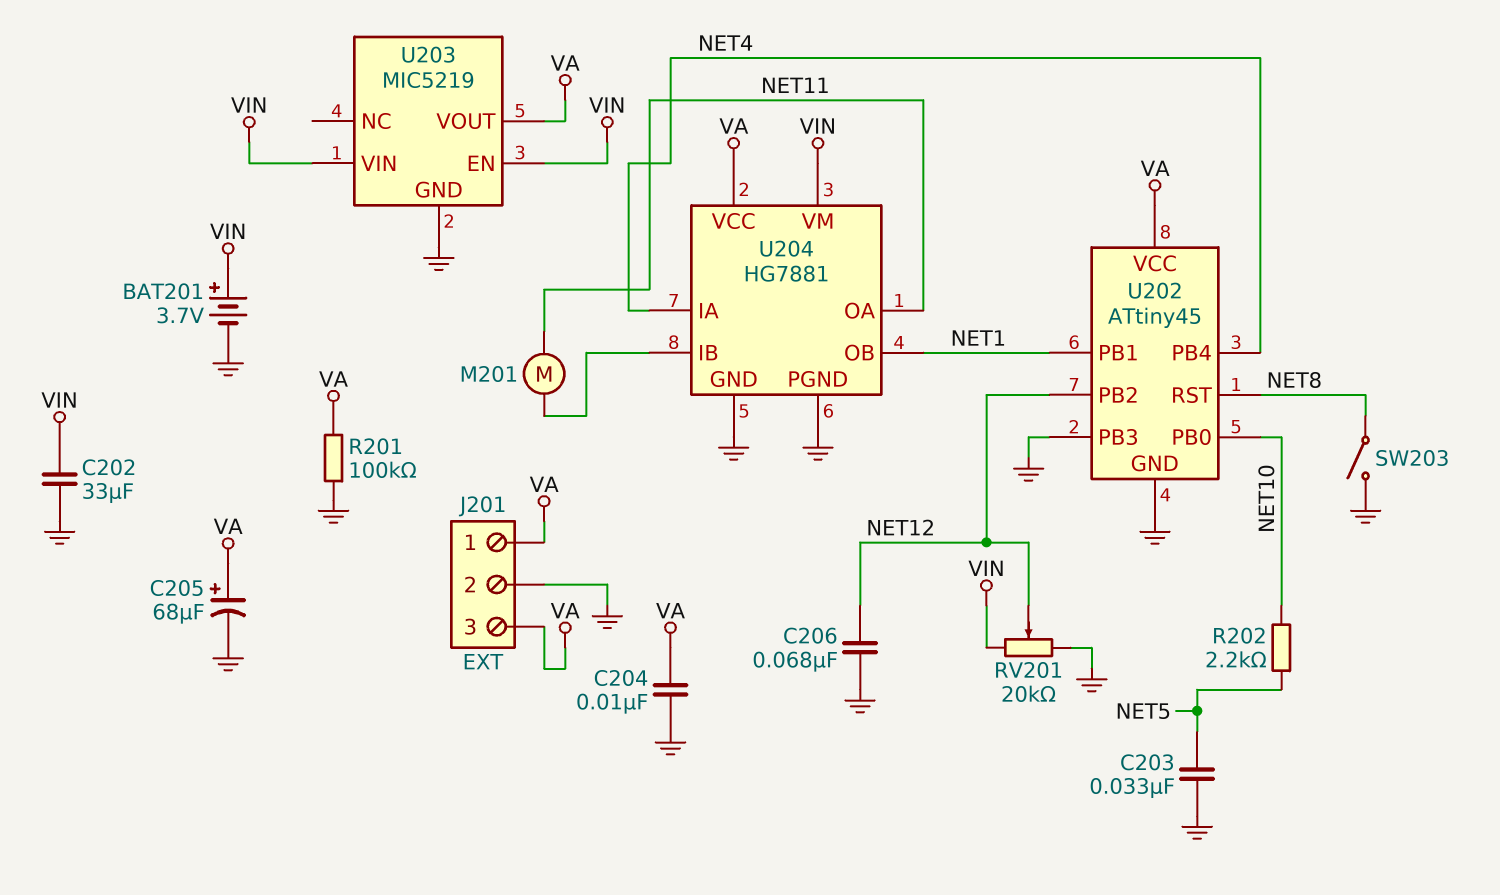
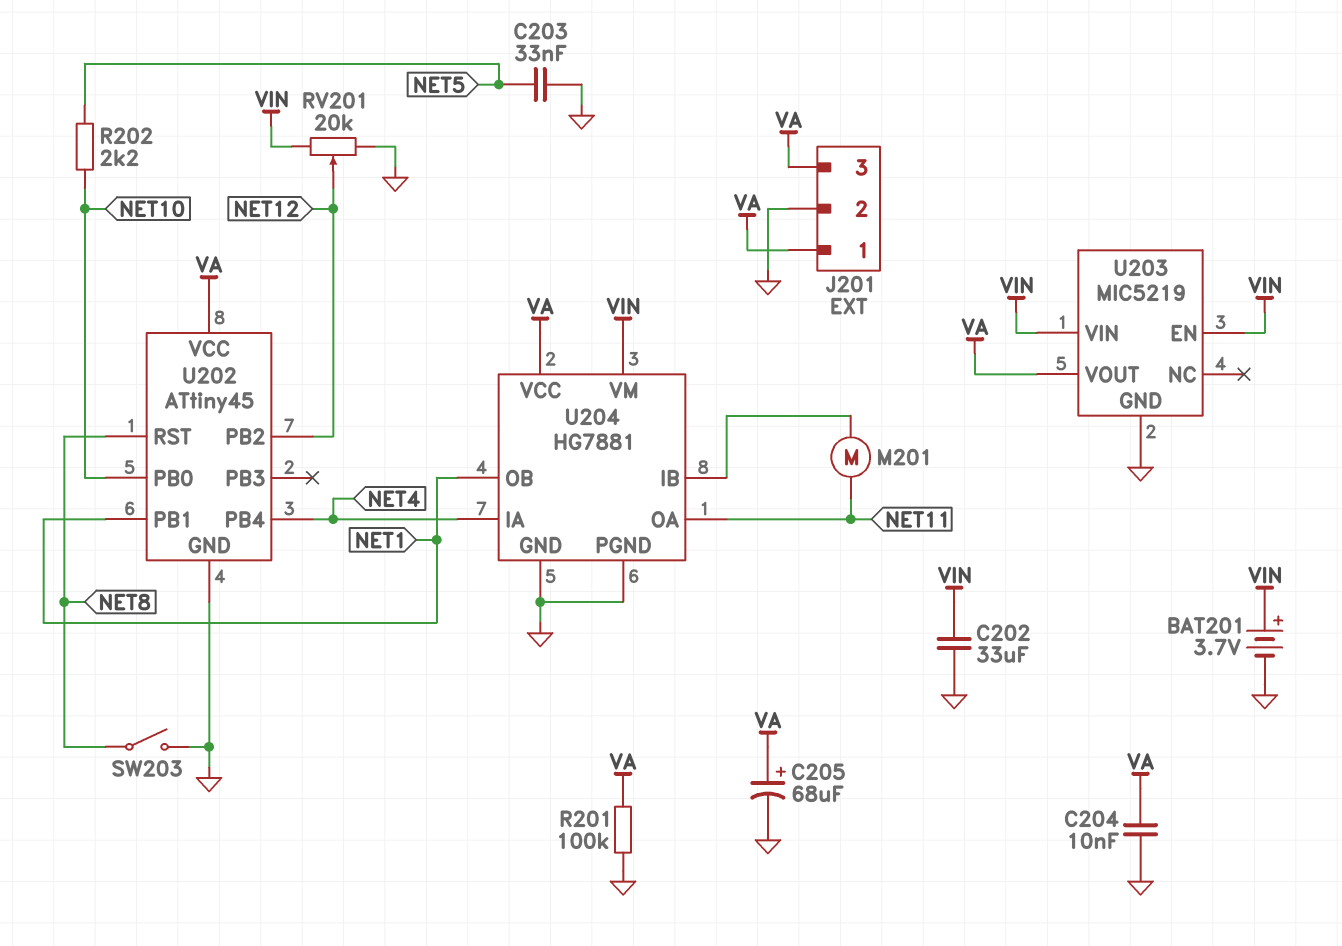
C206: 68nF (GND, NET12) -> none
U202 pin PB3: GND -> none

